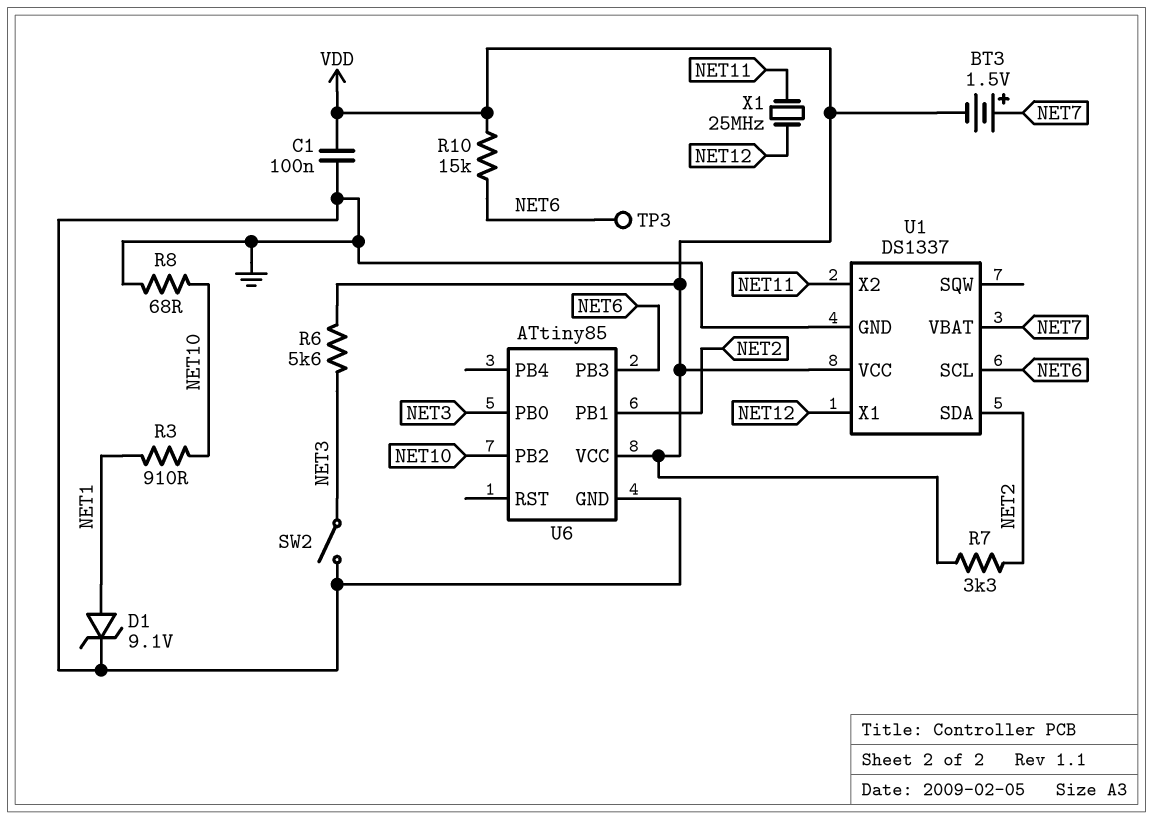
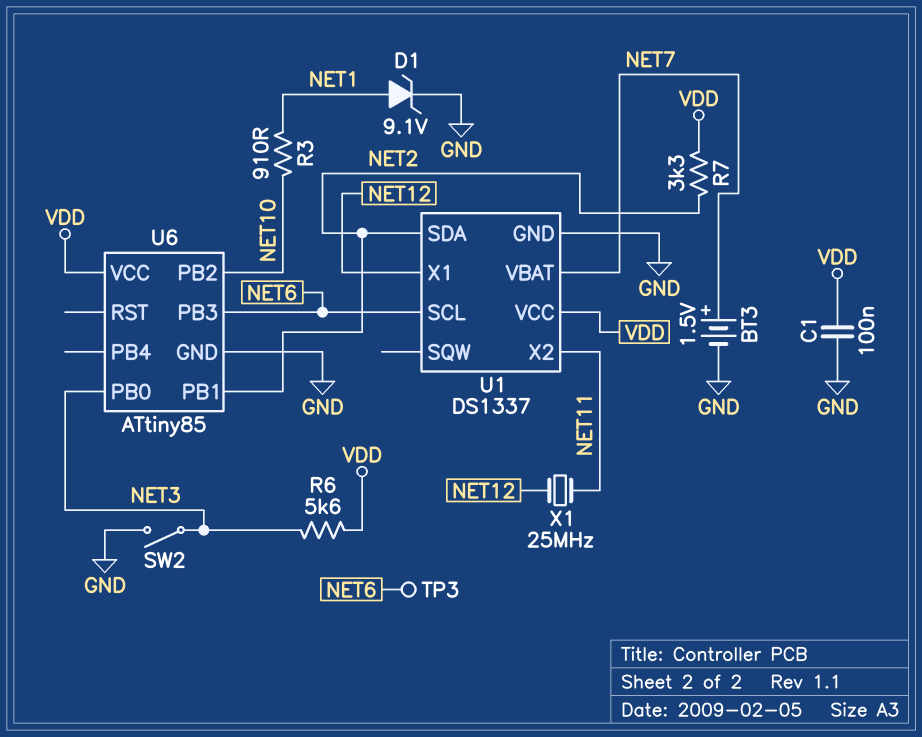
BT3: 1.5V (plus NET7, minus VDD) -> 1.5V (plus NET7, minus GND)
R8: 68 (GND, NET10) -> none
R10: 15k (NET6, VDD) -> none

